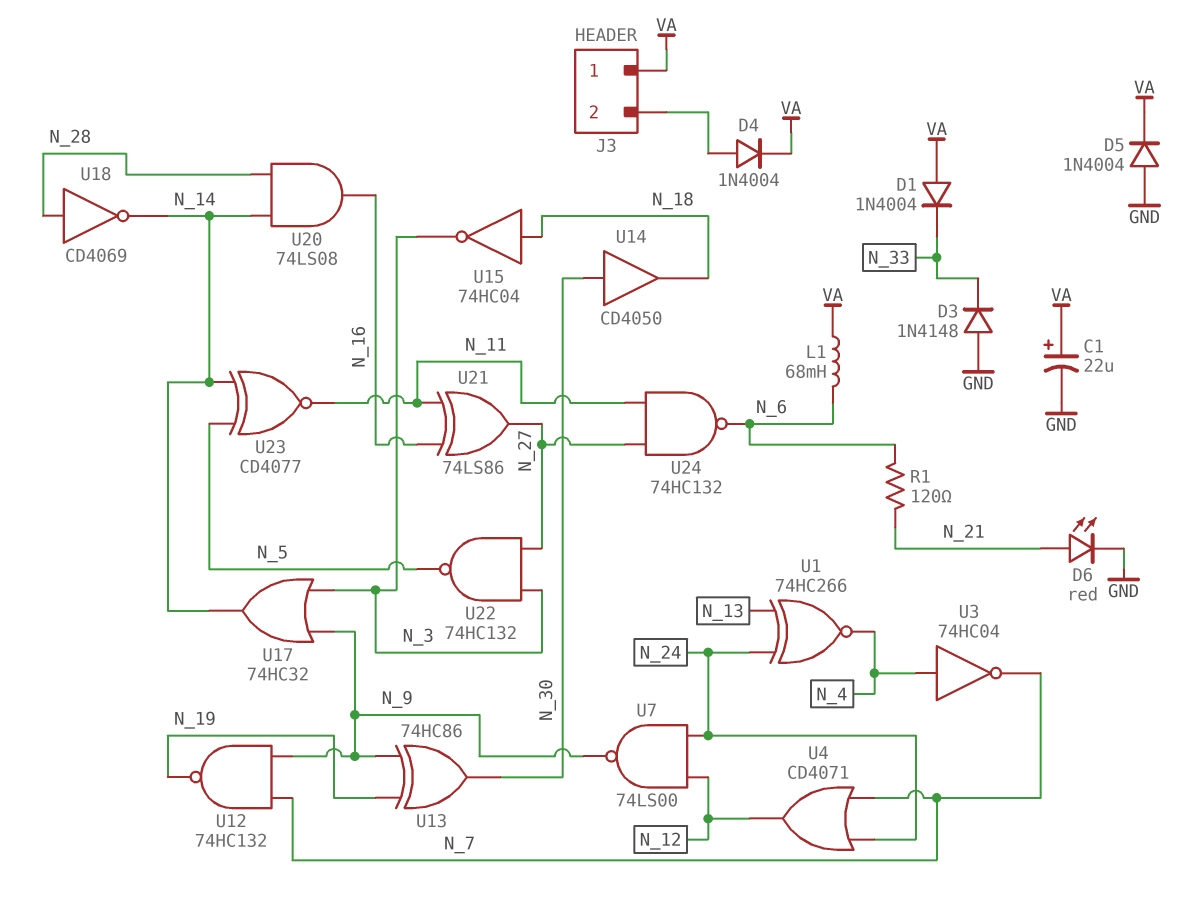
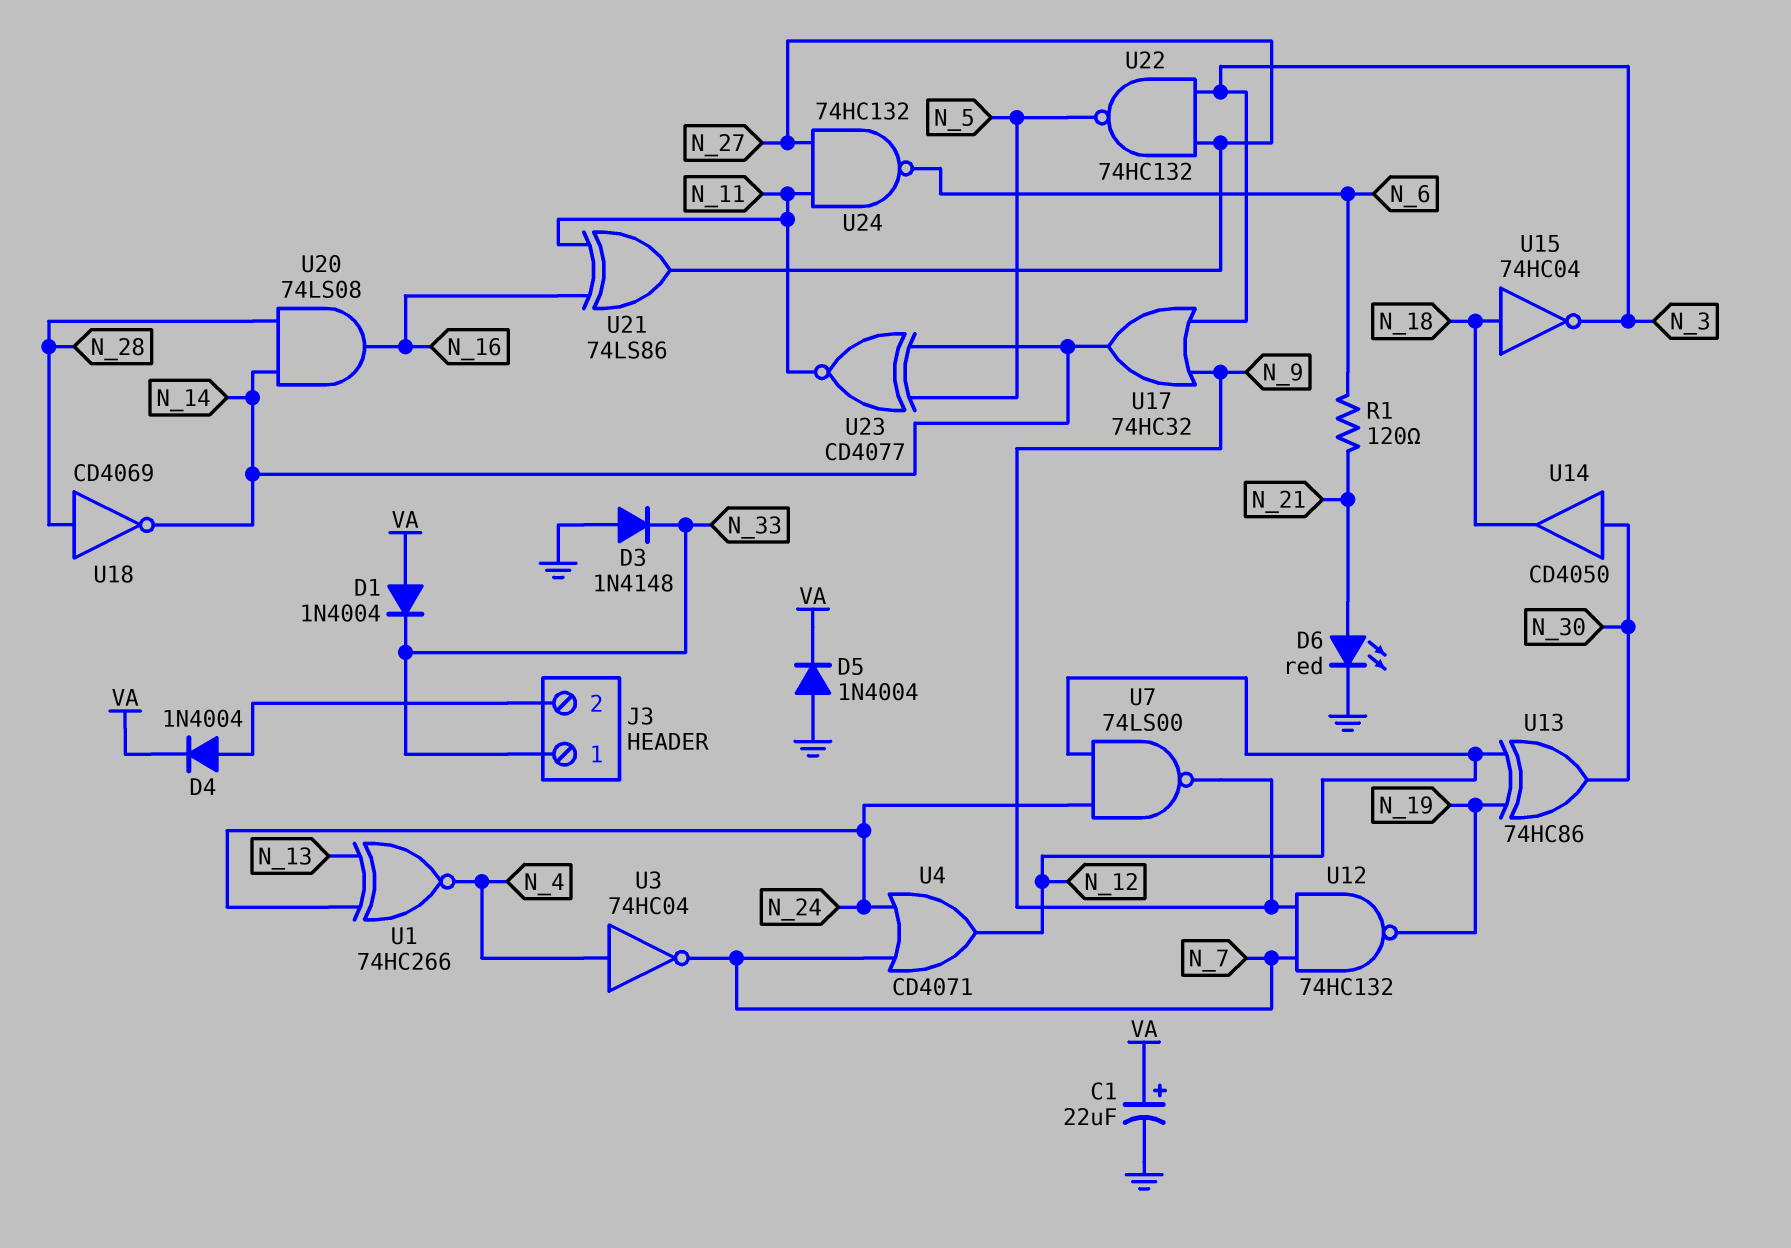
J3 pin 1: VA -> N_33
L1: 68mH (N_6, VA) -> none
U13: XOR 74HC86 (in N_9, in N_19, out N_30) -> XOR 74HC86 (in N_12, in N_19, out N_30)

